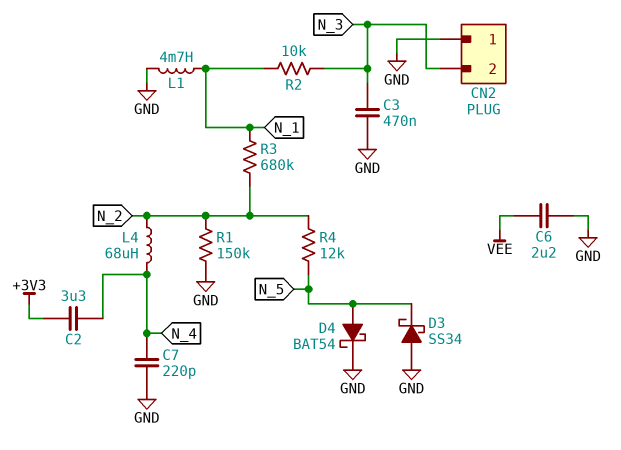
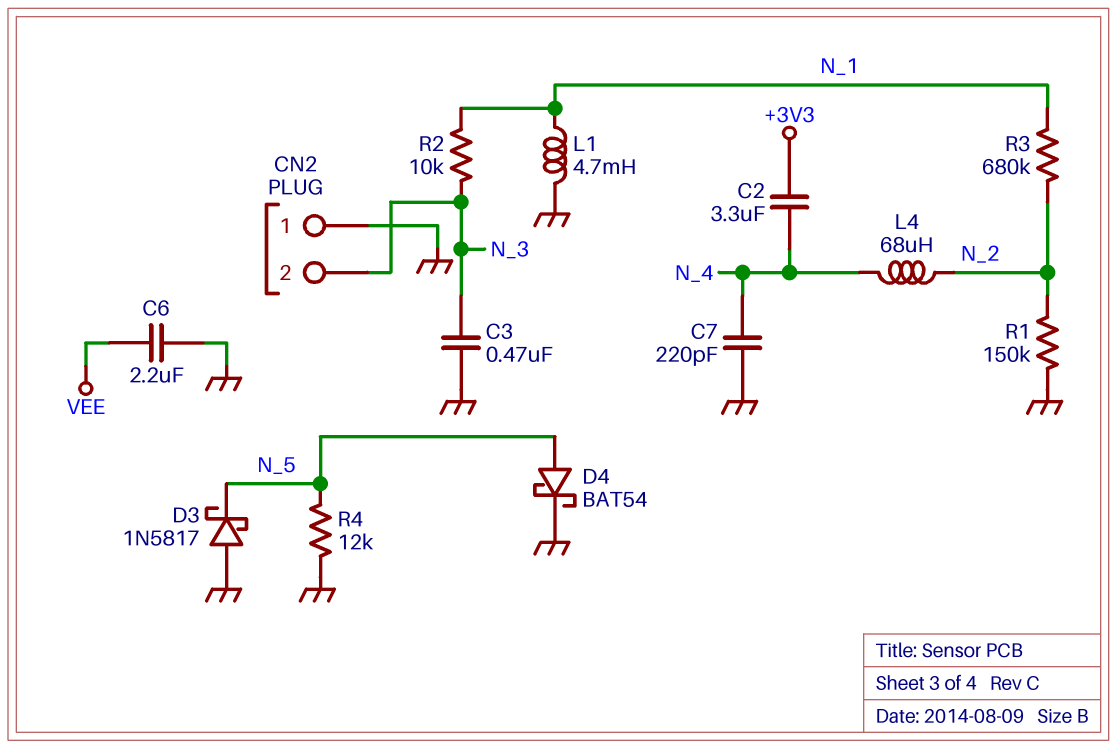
D3: schottky SS34 (A GND, K N_5) -> schottky 1N5817 (A GND, K N_5)
R4: 12k (N_2, N_5) -> 12k (GND, N_5)

